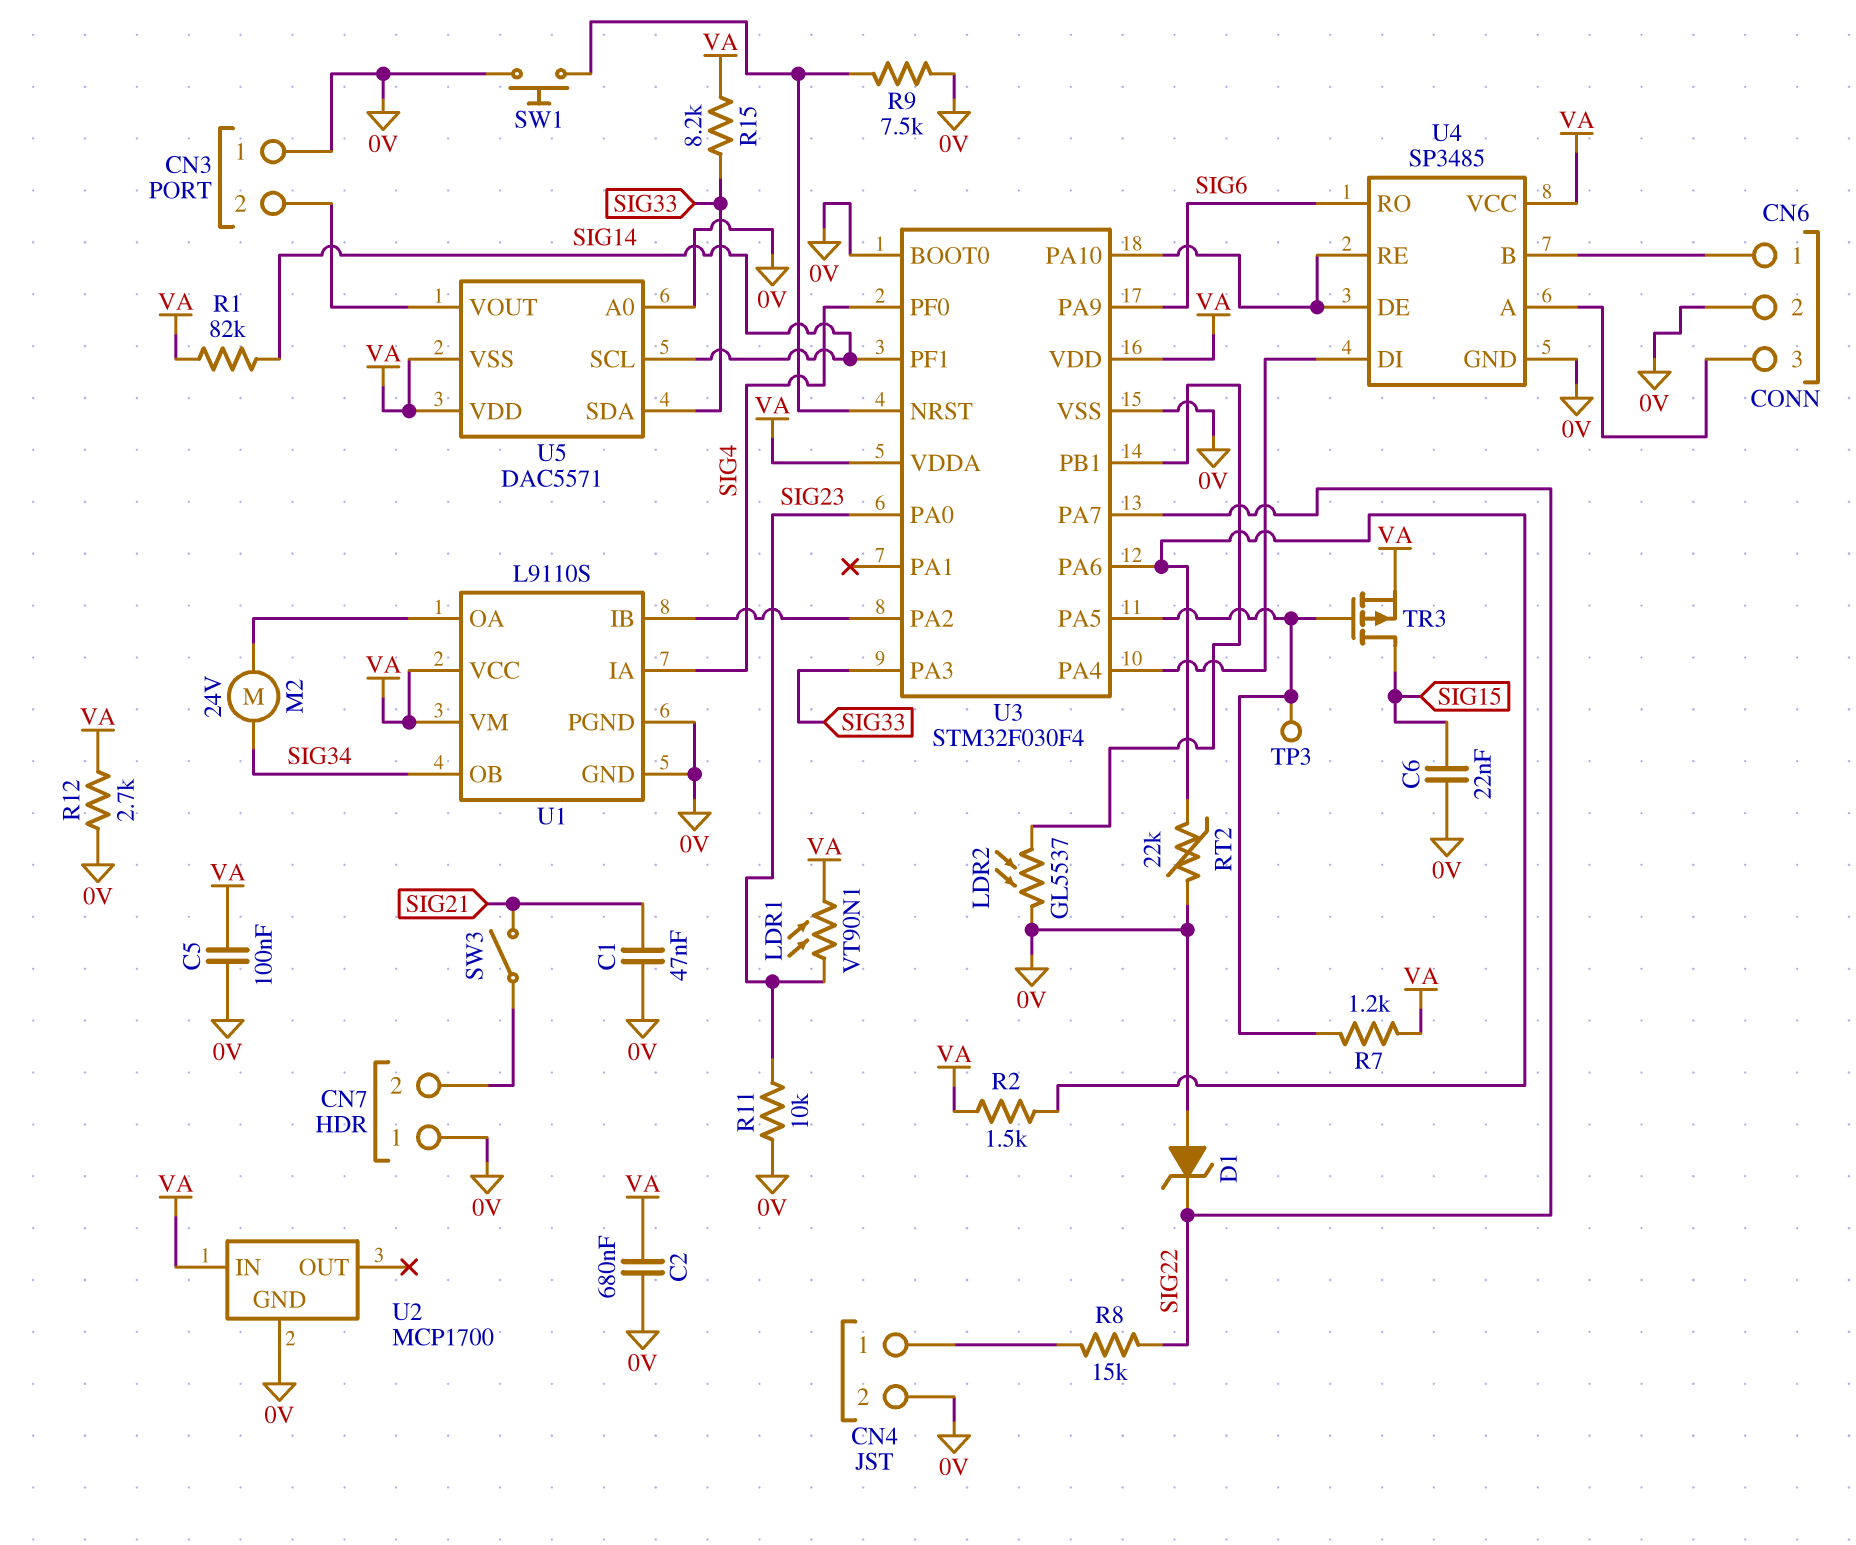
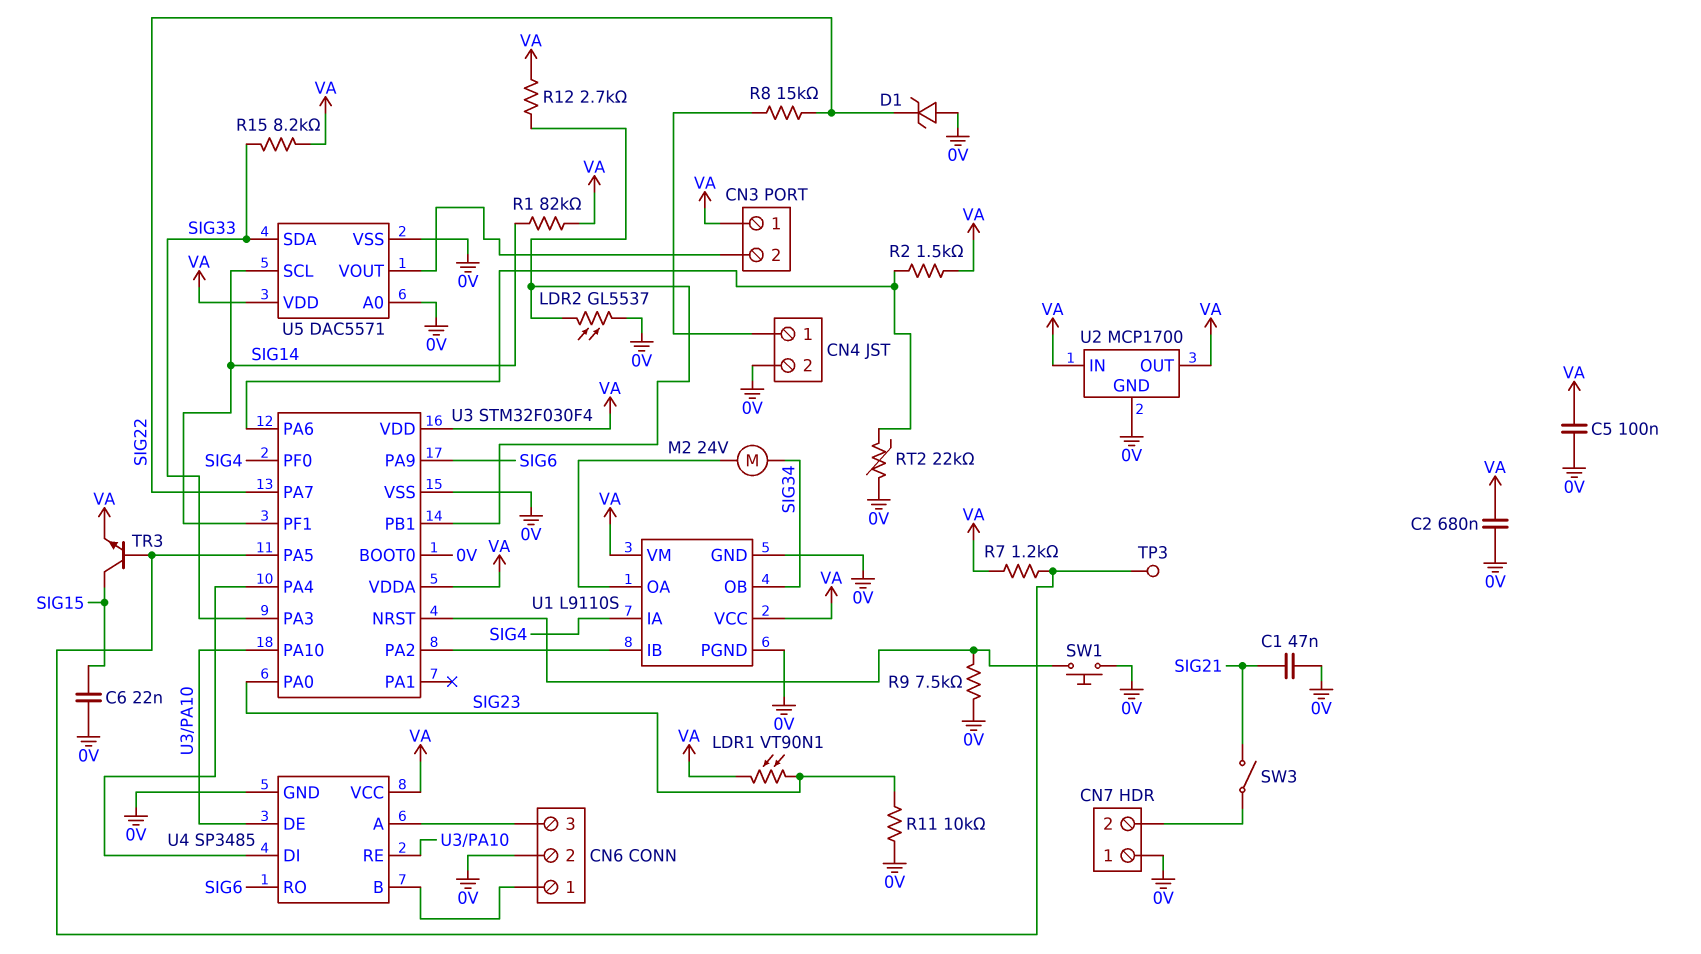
CN3 pin 1: 0V -> VA
R12: 2.7k (0V, VA) -> 2.7k (U3/PB1, VA)
TR3: PMOS (G U3/PA5, D SIG15, S VA) -> NPN (B U3/PA5, C SIG15, E VA)
U2 pin OUT: none -> VA
U5 pin VSS: VA -> 0V

